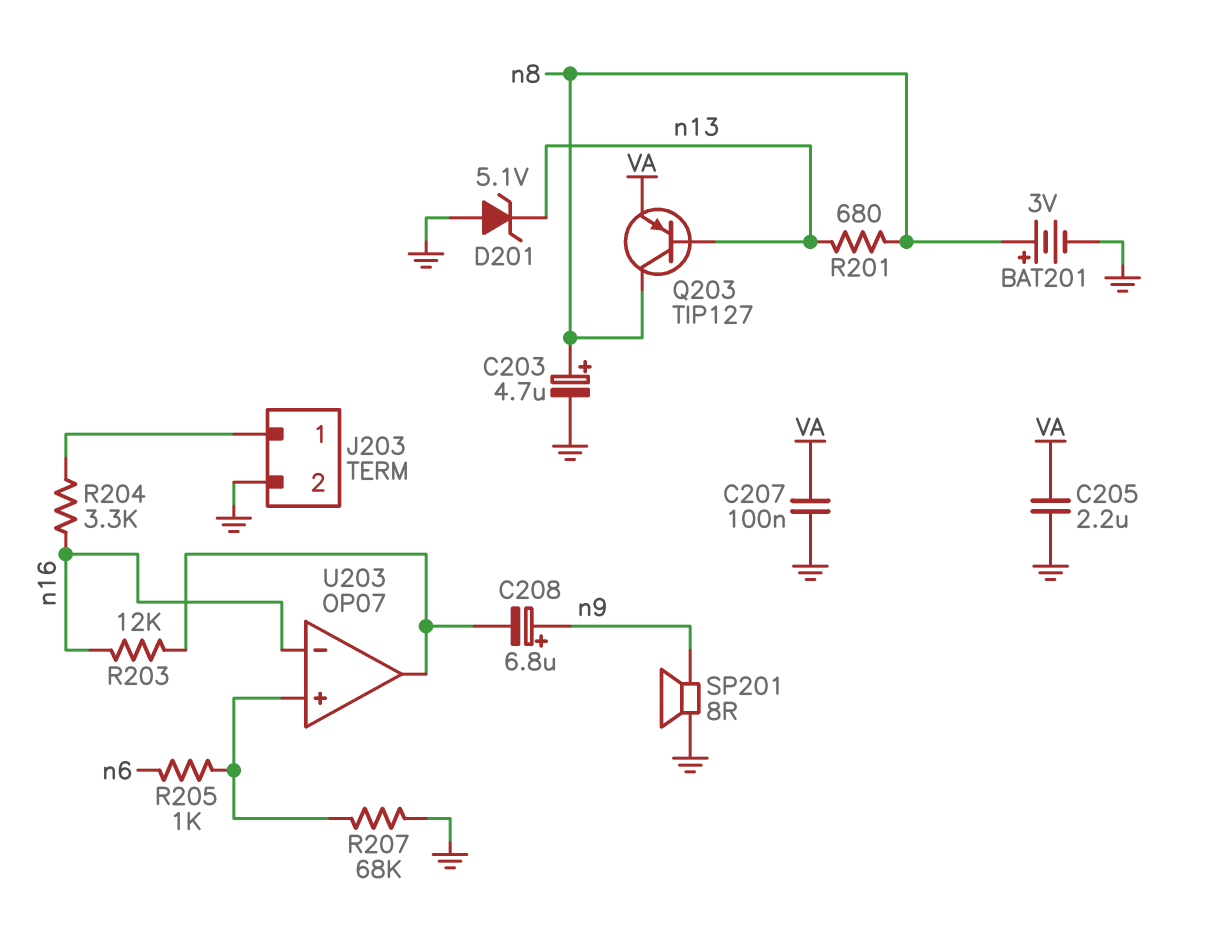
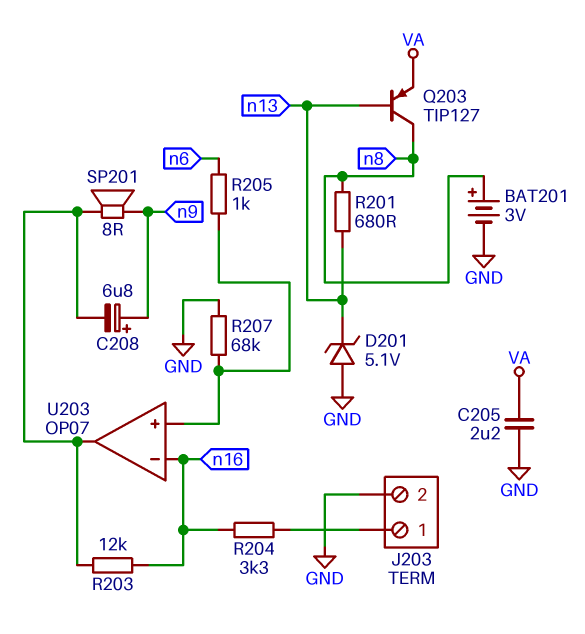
C203: 4.7uF (plus n8, minus GND) -> none
C207: 100nF (GND, VA) -> none
SP201: speaker 8R (GND, n9) -> speaker 8R (U203/out, n9)

